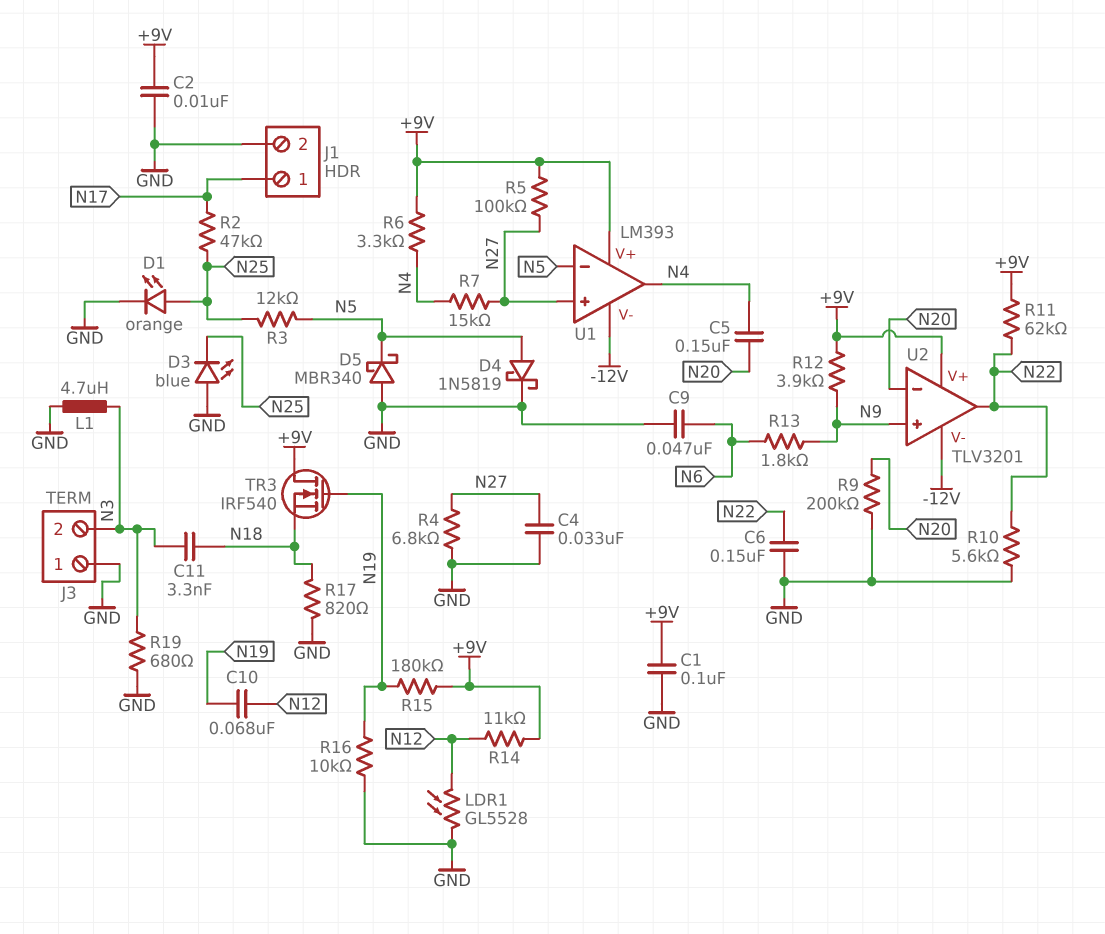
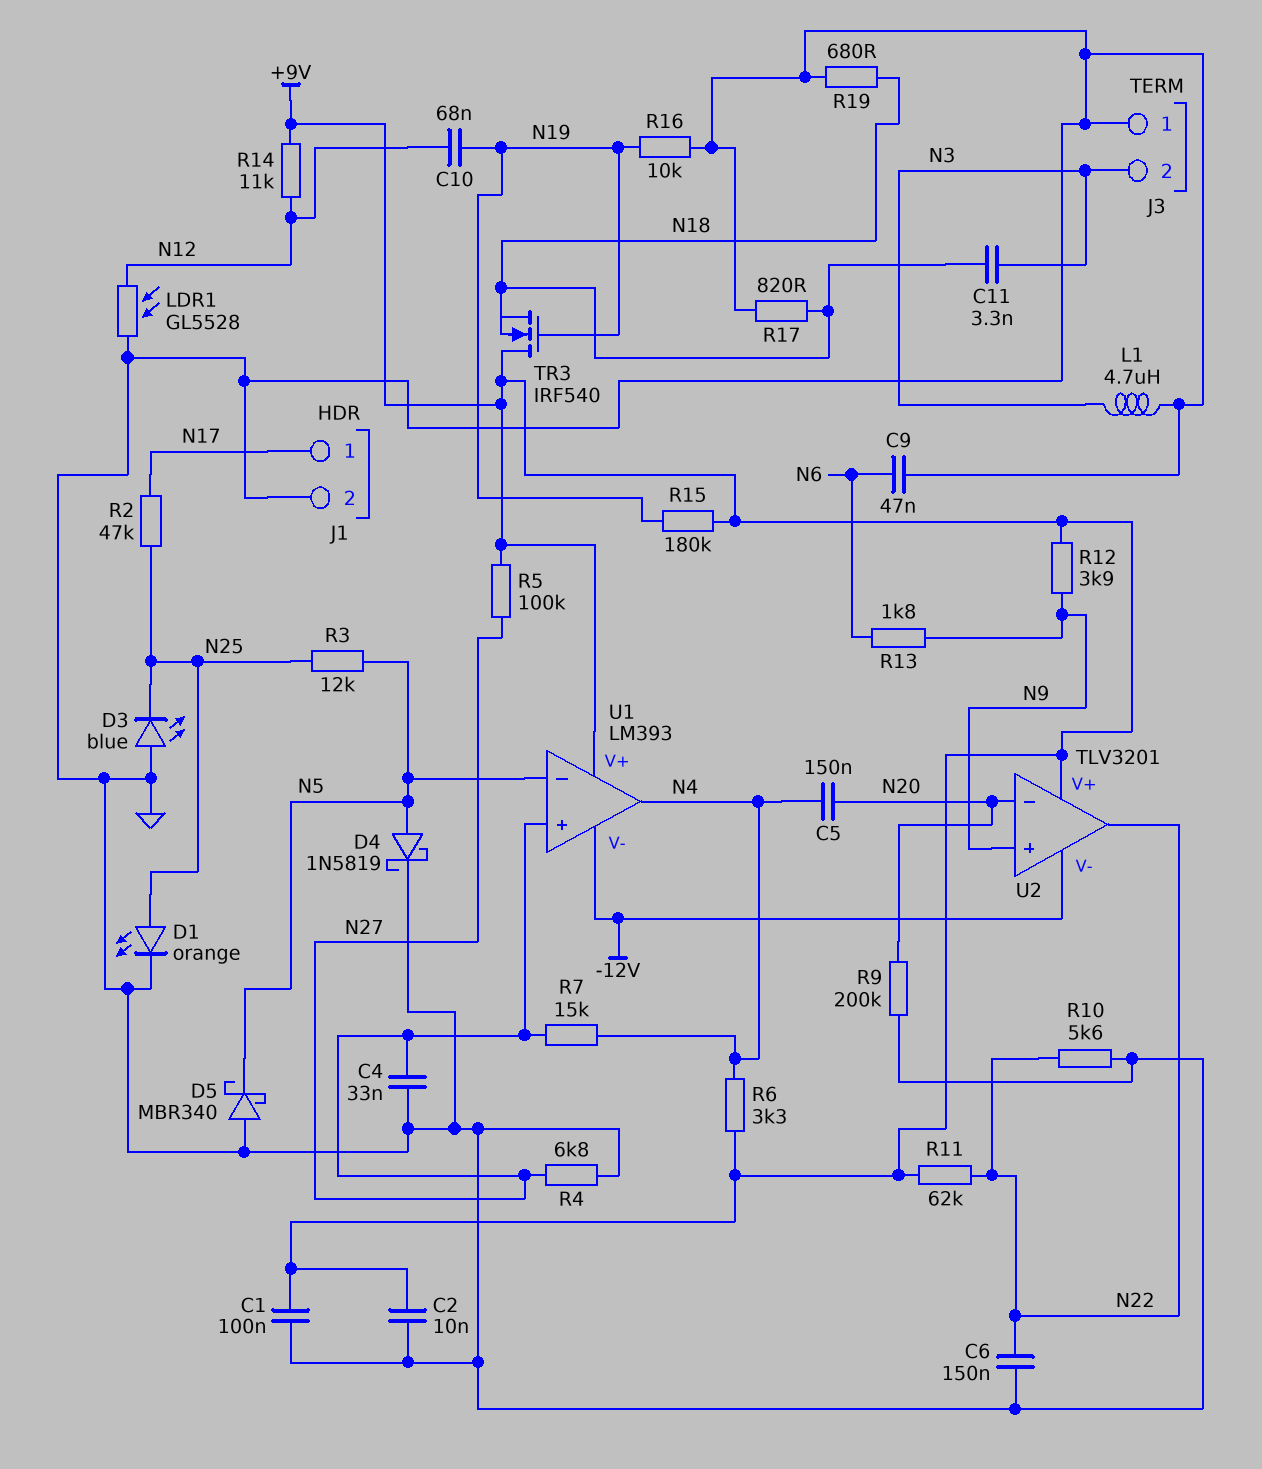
R19: 680 (GND, N3) -> 680 (GND, N18)

